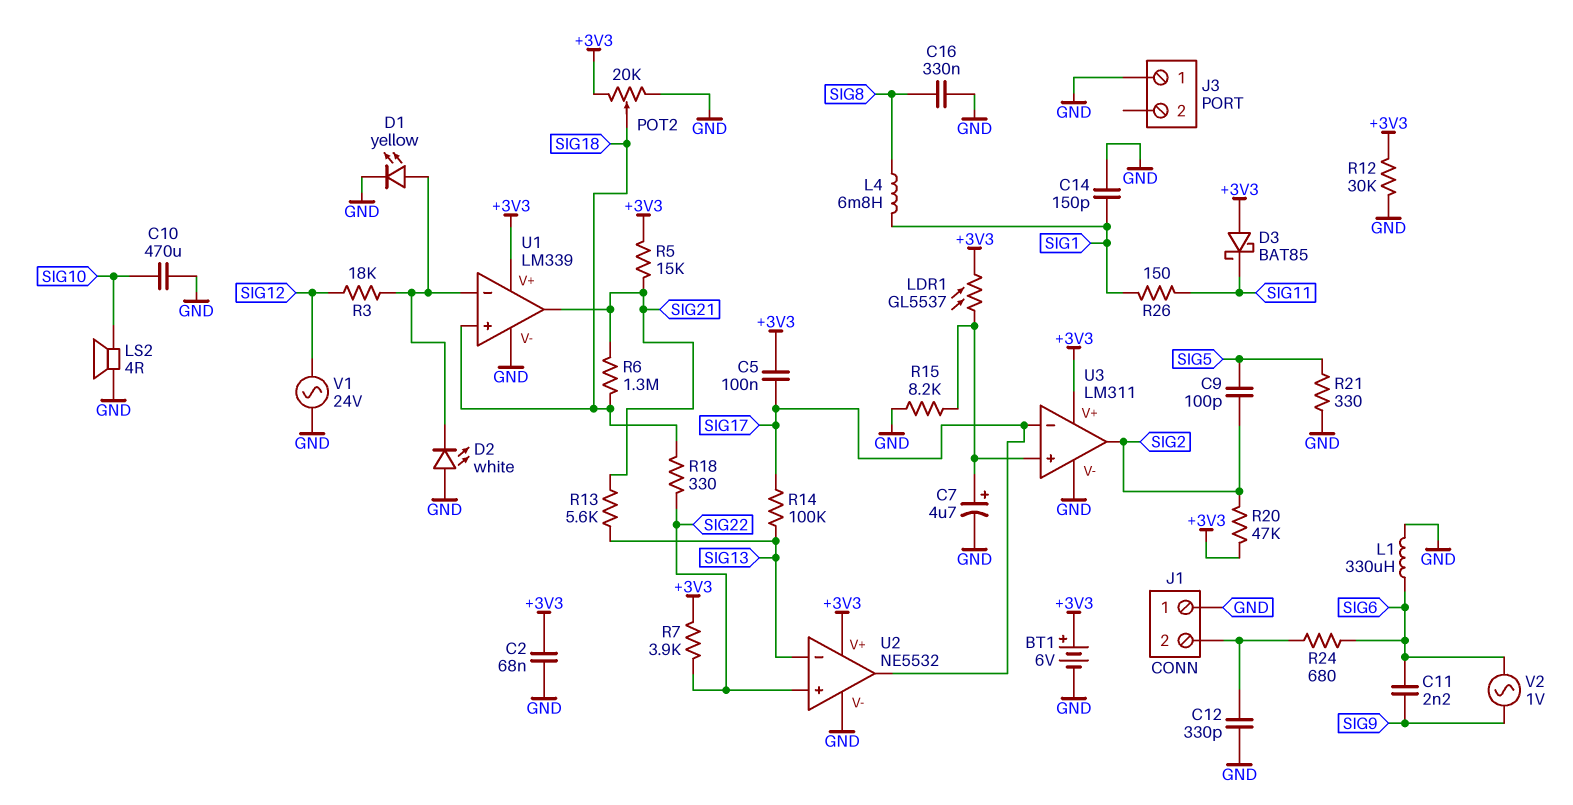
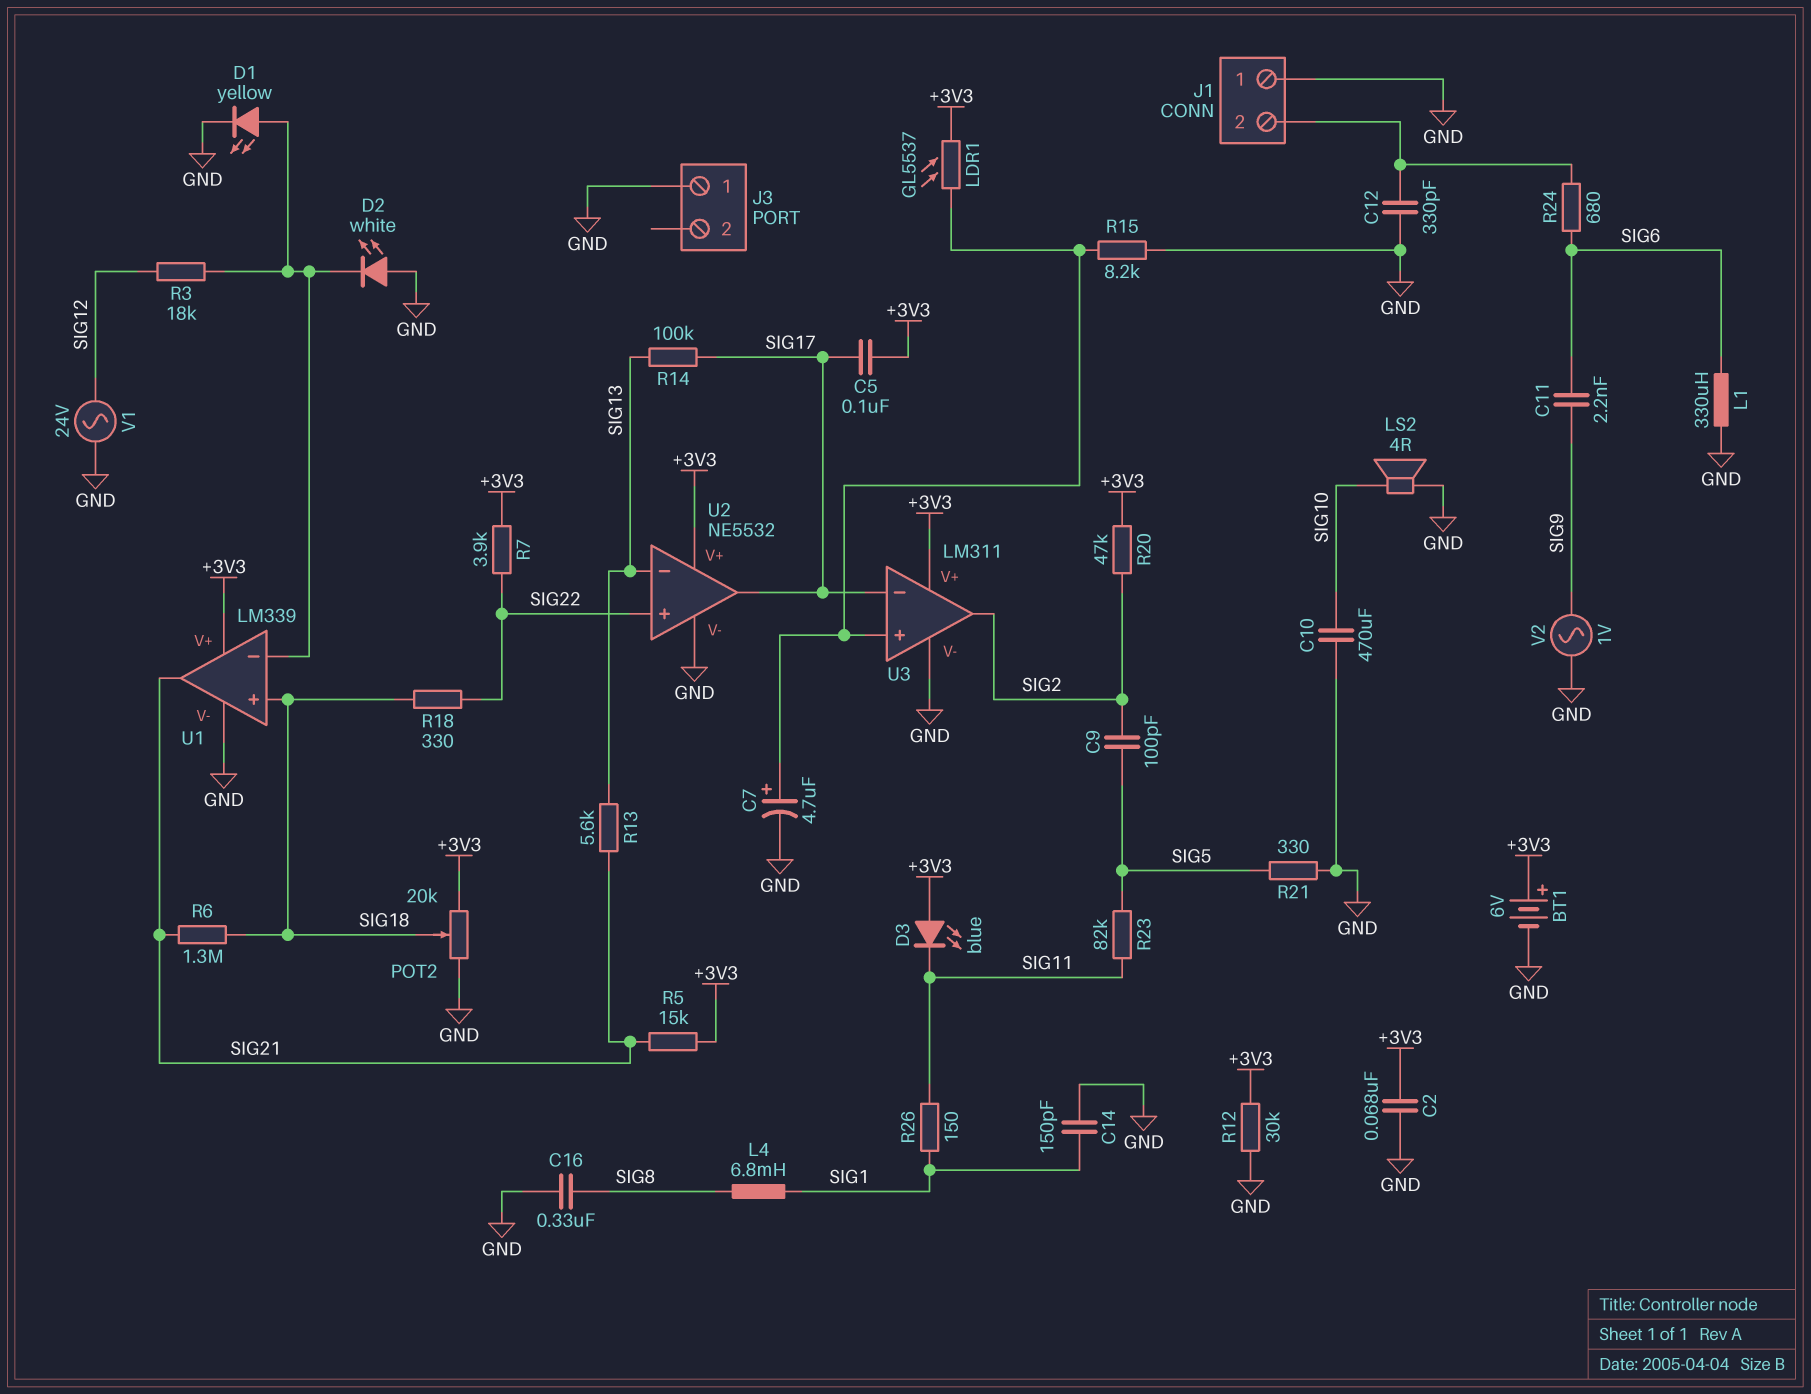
D3: schottky BAT85 (A +3V3, K SIG11) -> LED blue (A +3V3, K SIG11)
R23: none -> 82k (SIG5, SIG11)
V2: AC 1V (SIG6, SIG9) -> AC 1V (GND, SIG9)

